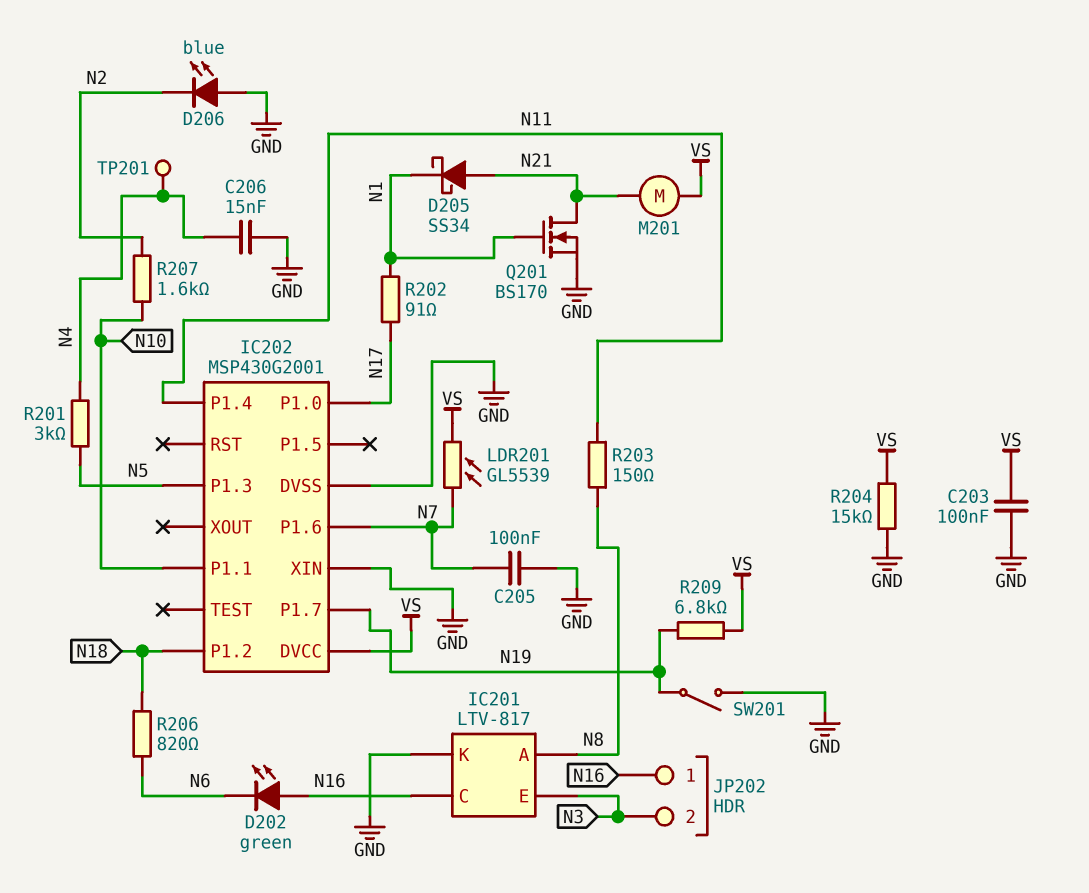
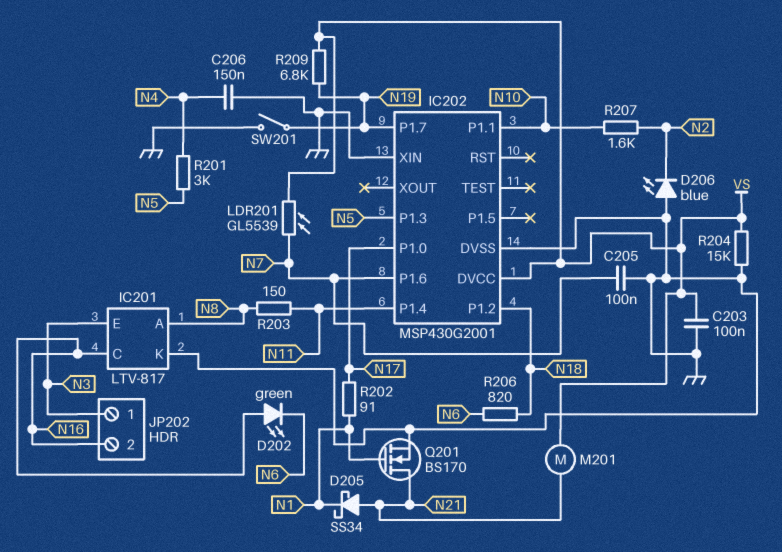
C206: 15nF (GND, N4) -> 150nF (GND, N4)
JP202 pin 1: N16 -> N3
JP202 pin 2: N3 -> N16
TP201: test point (N4) -> none

